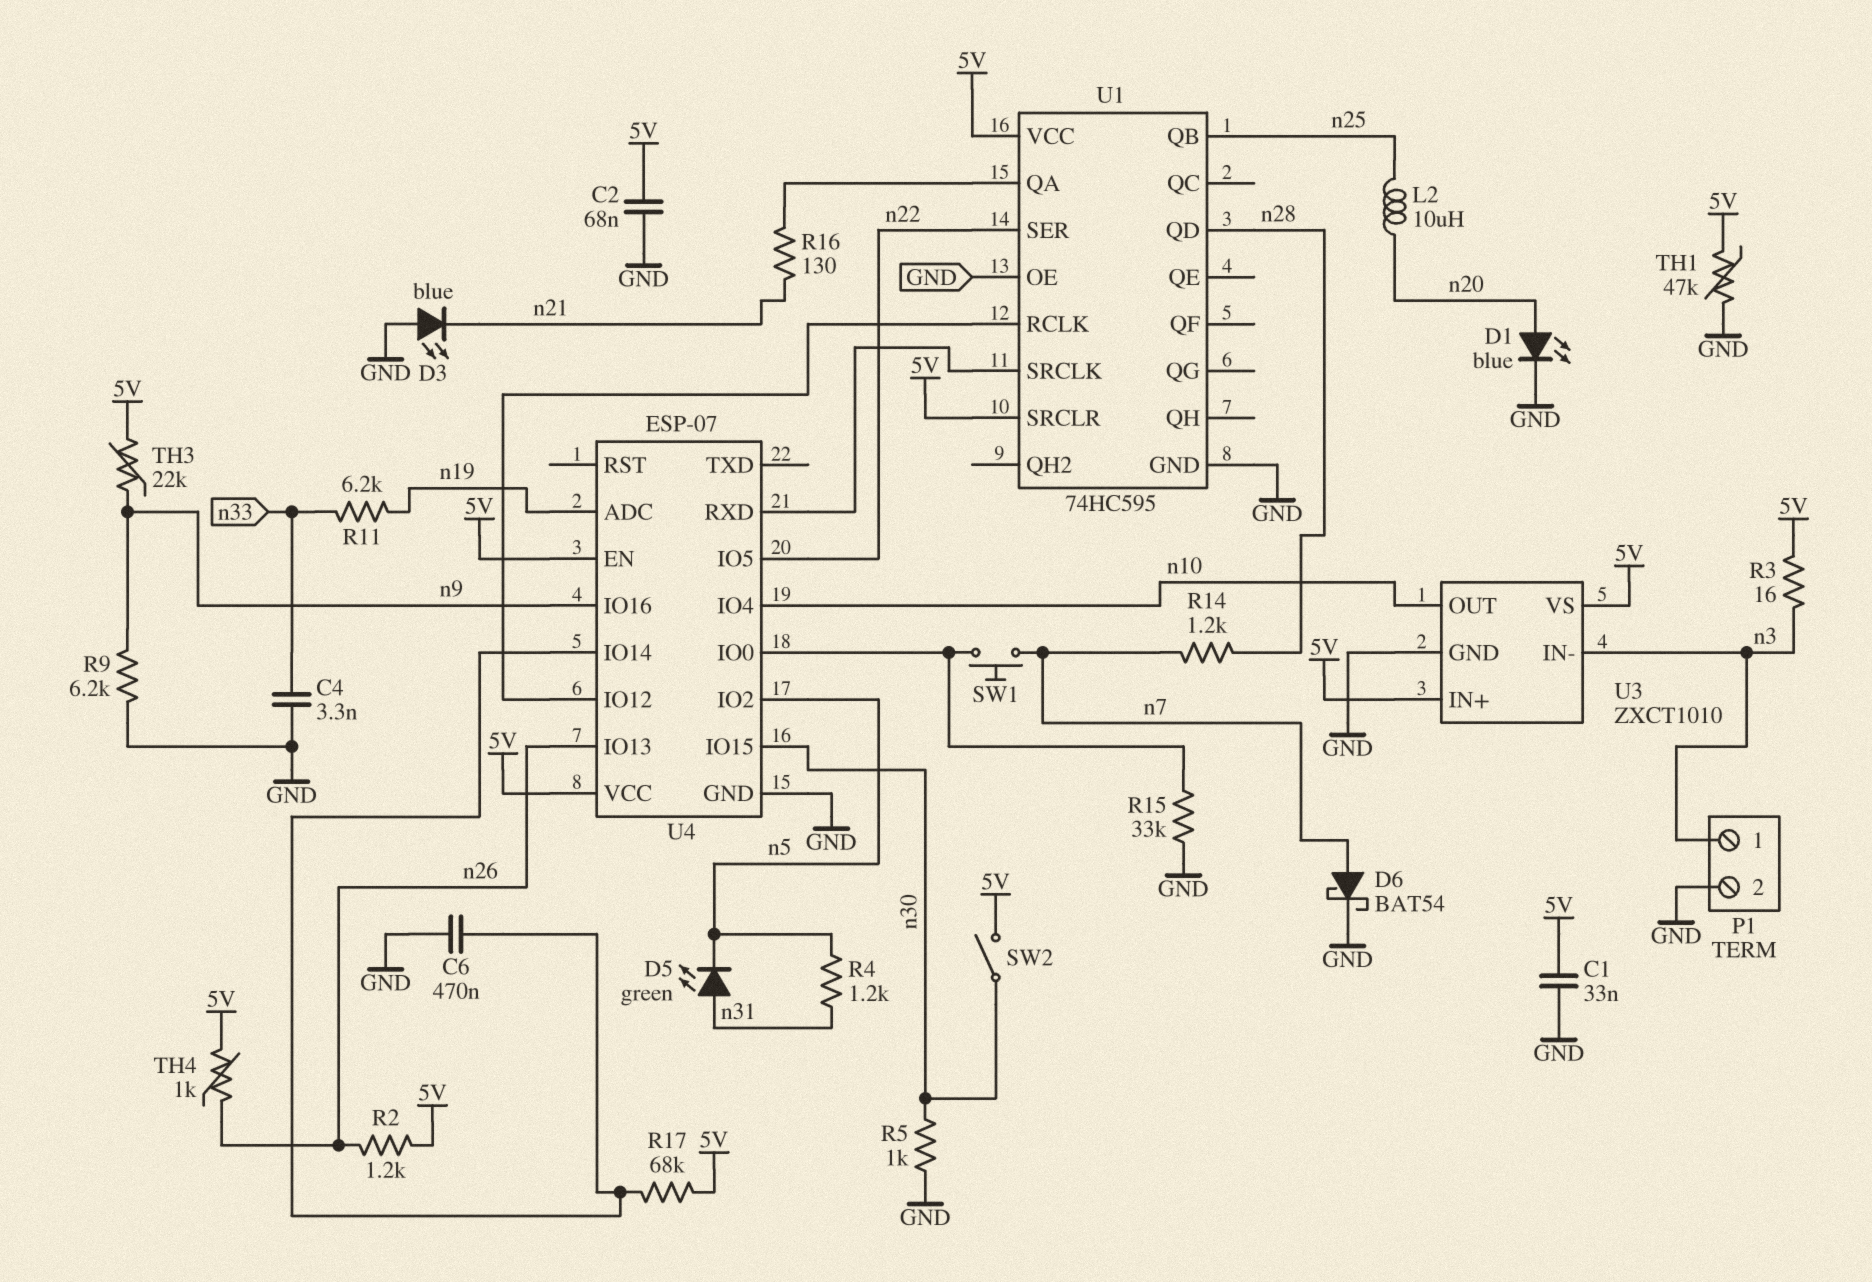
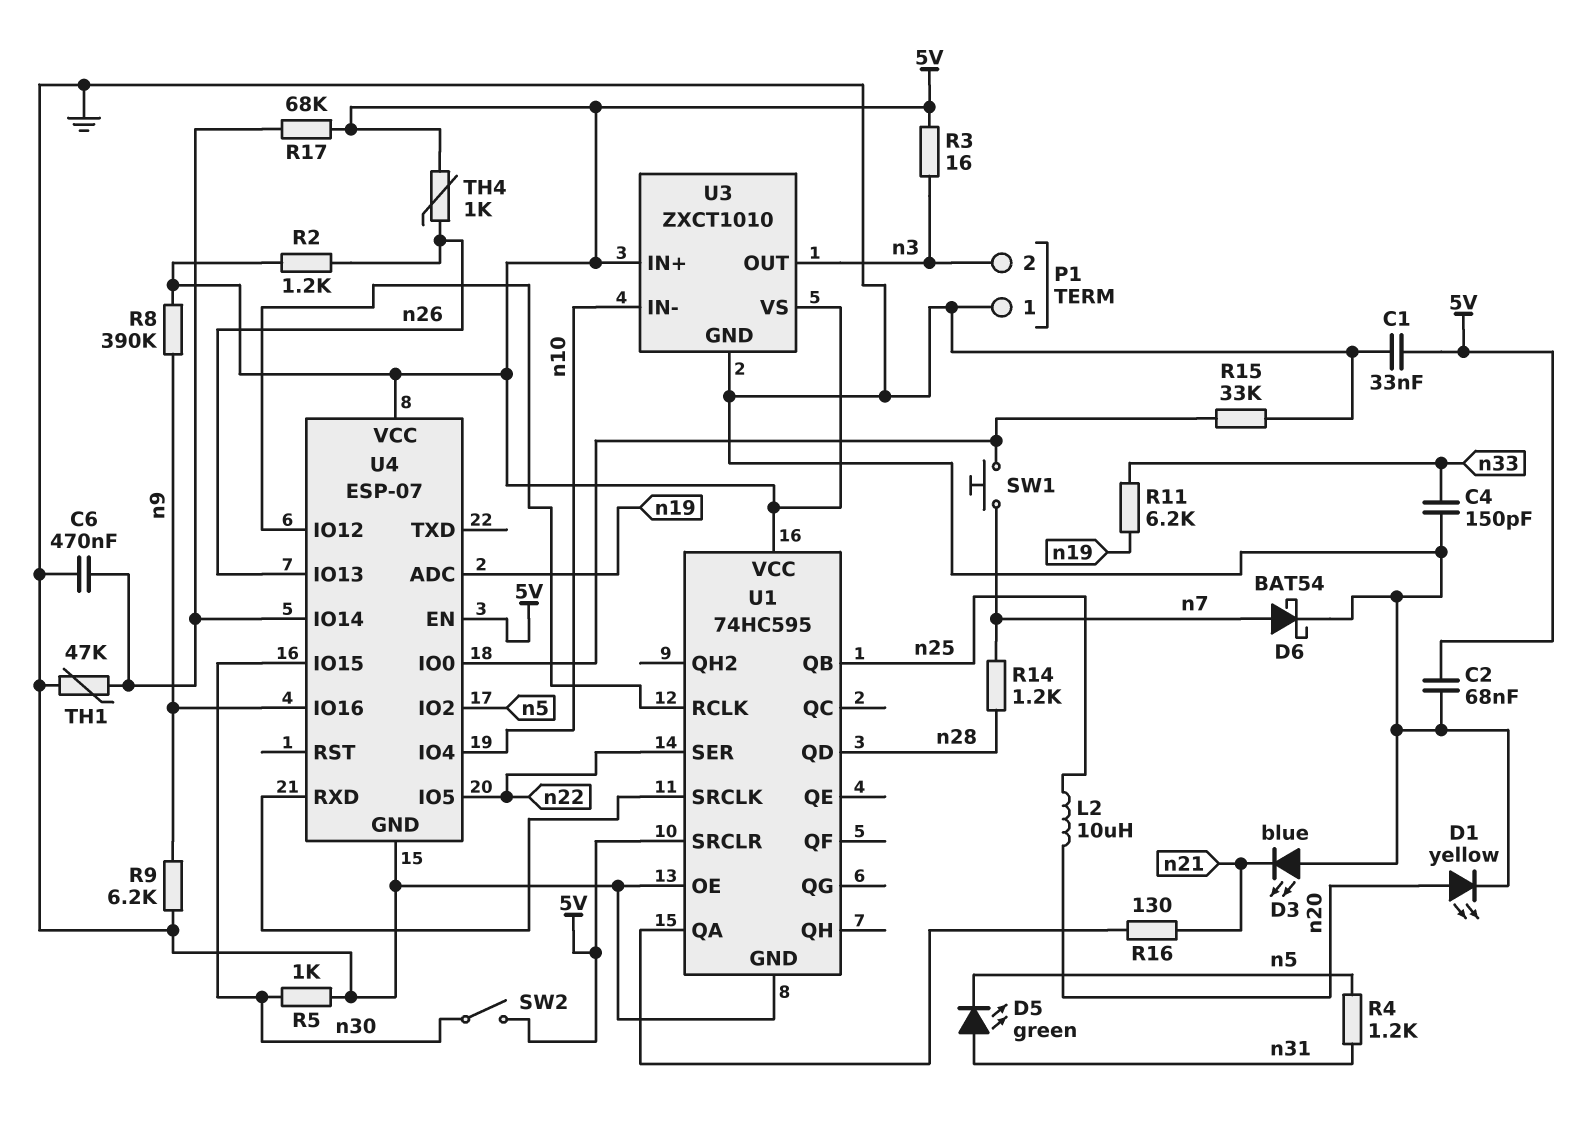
C4: 3.3nF (GND, n33) -> 150pF (GND, n33)
D1: LED blue (A n20, K GND) -> LED yellow (A n20, K GND)
P1 pin 1: n3 -> GND
P1 pin 2: GND -> n3
R8: none -> 390k (5V, n9)
TH1: 47k (5V, GND) -> 47k (GND, U4/IO14)
TH3: 22k (5V, n9) -> none
U3 pin IN-: n3 -> n10
U3 pin OUT: n10 -> n3

